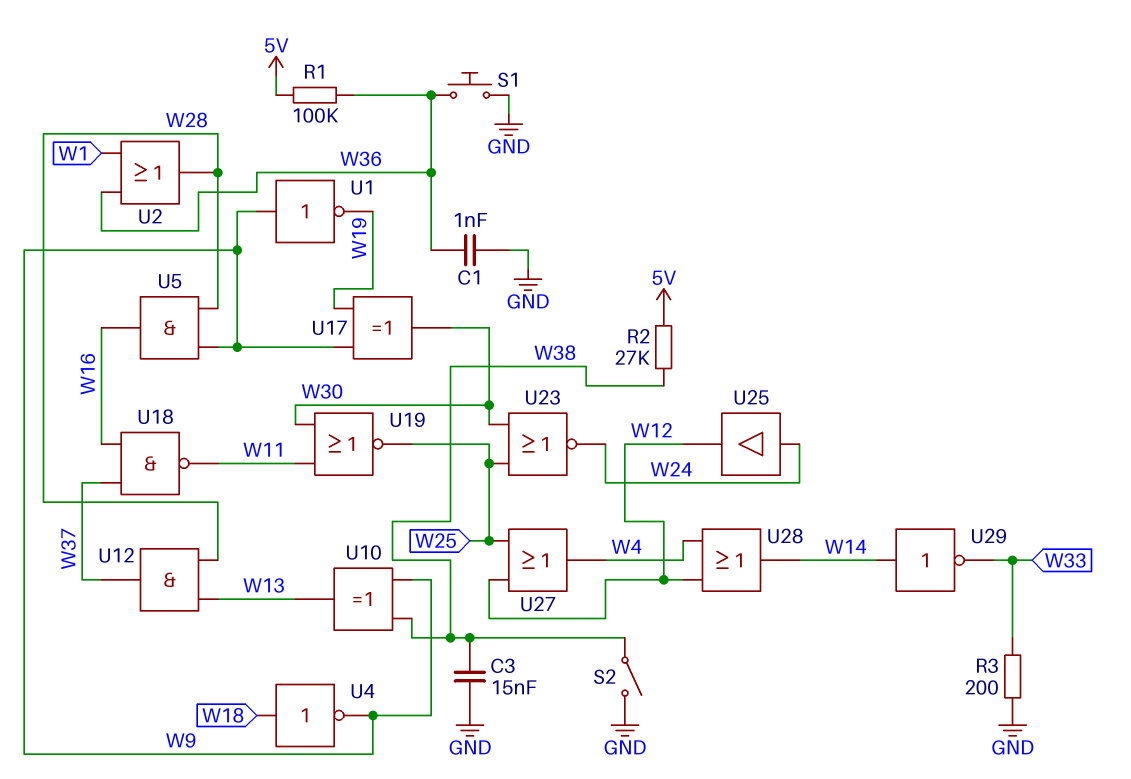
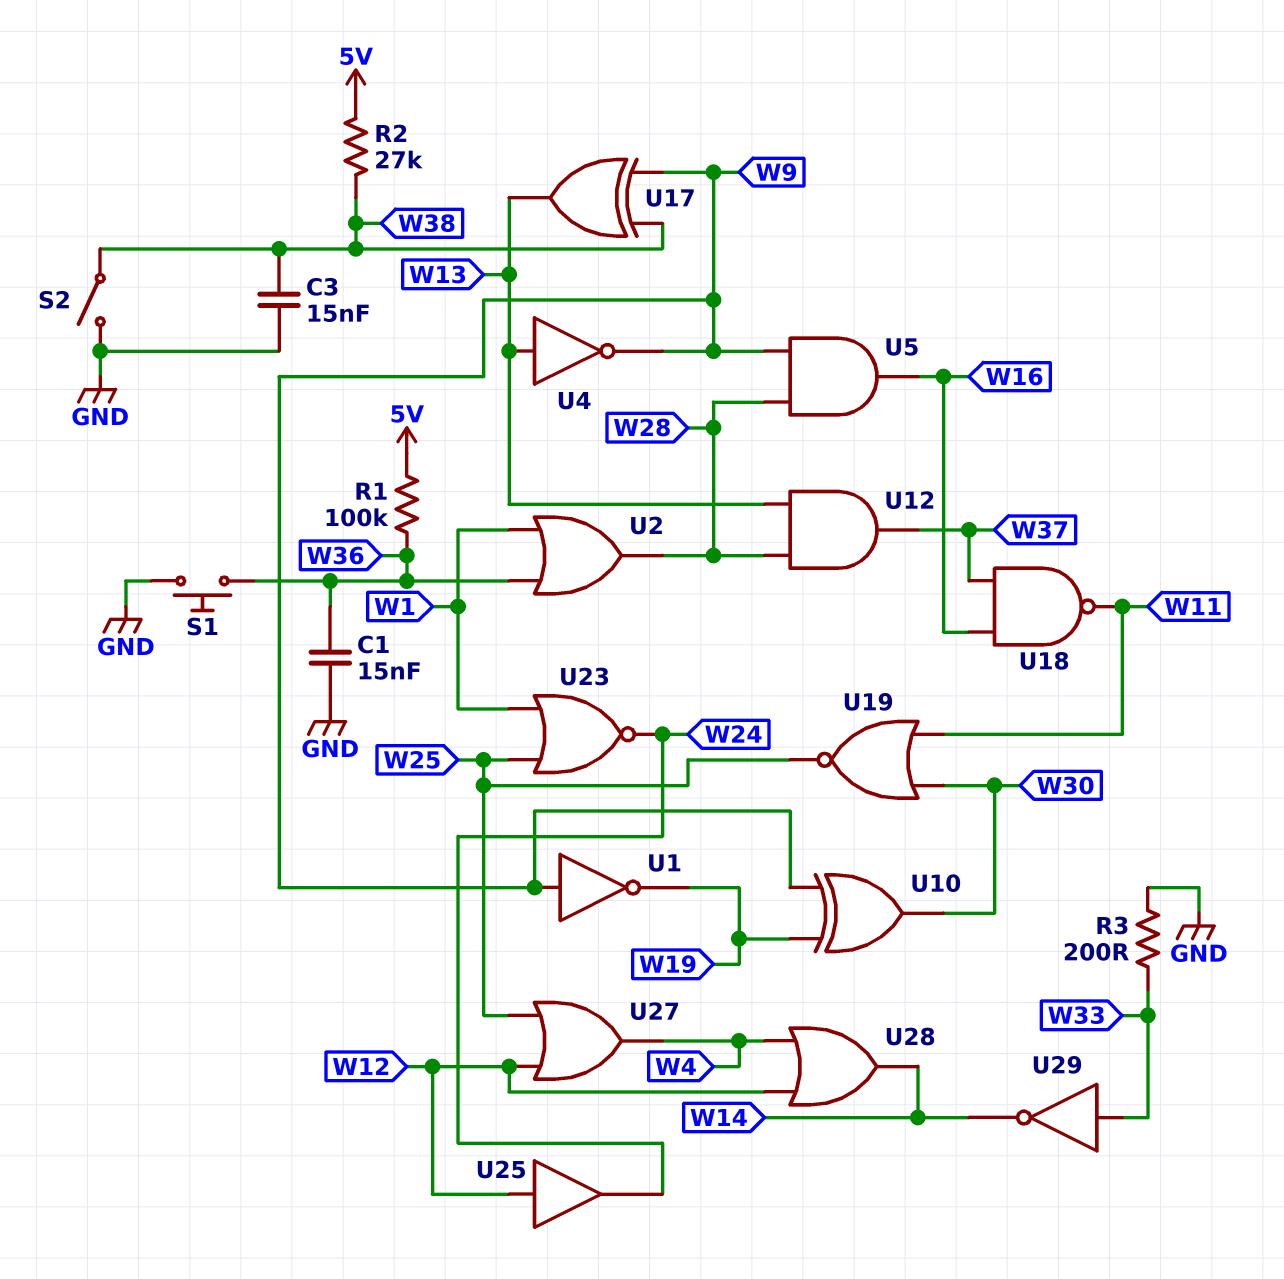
C1: 1nF (GND, W36) -> 15nF (GND, W36)
U4: NOT (in W18, out W9) -> NOT (in W13, out W9)
U10: XOR (in W9, in W38, out W13) -> XOR (in W9, in W19, out W30)
U17: XOR (in W9, in W19, out W30) -> XOR (in W9, in W38, out W13)
U23: NOR (in W25, in W30, out W24) -> NOR (in W1, in W25, out W24)
U25: buffer (in W24, out W12) -> buffer (in W12, out W24)
U29: NOT (in W14, out W33) -> NOT (in W33, out W14)

